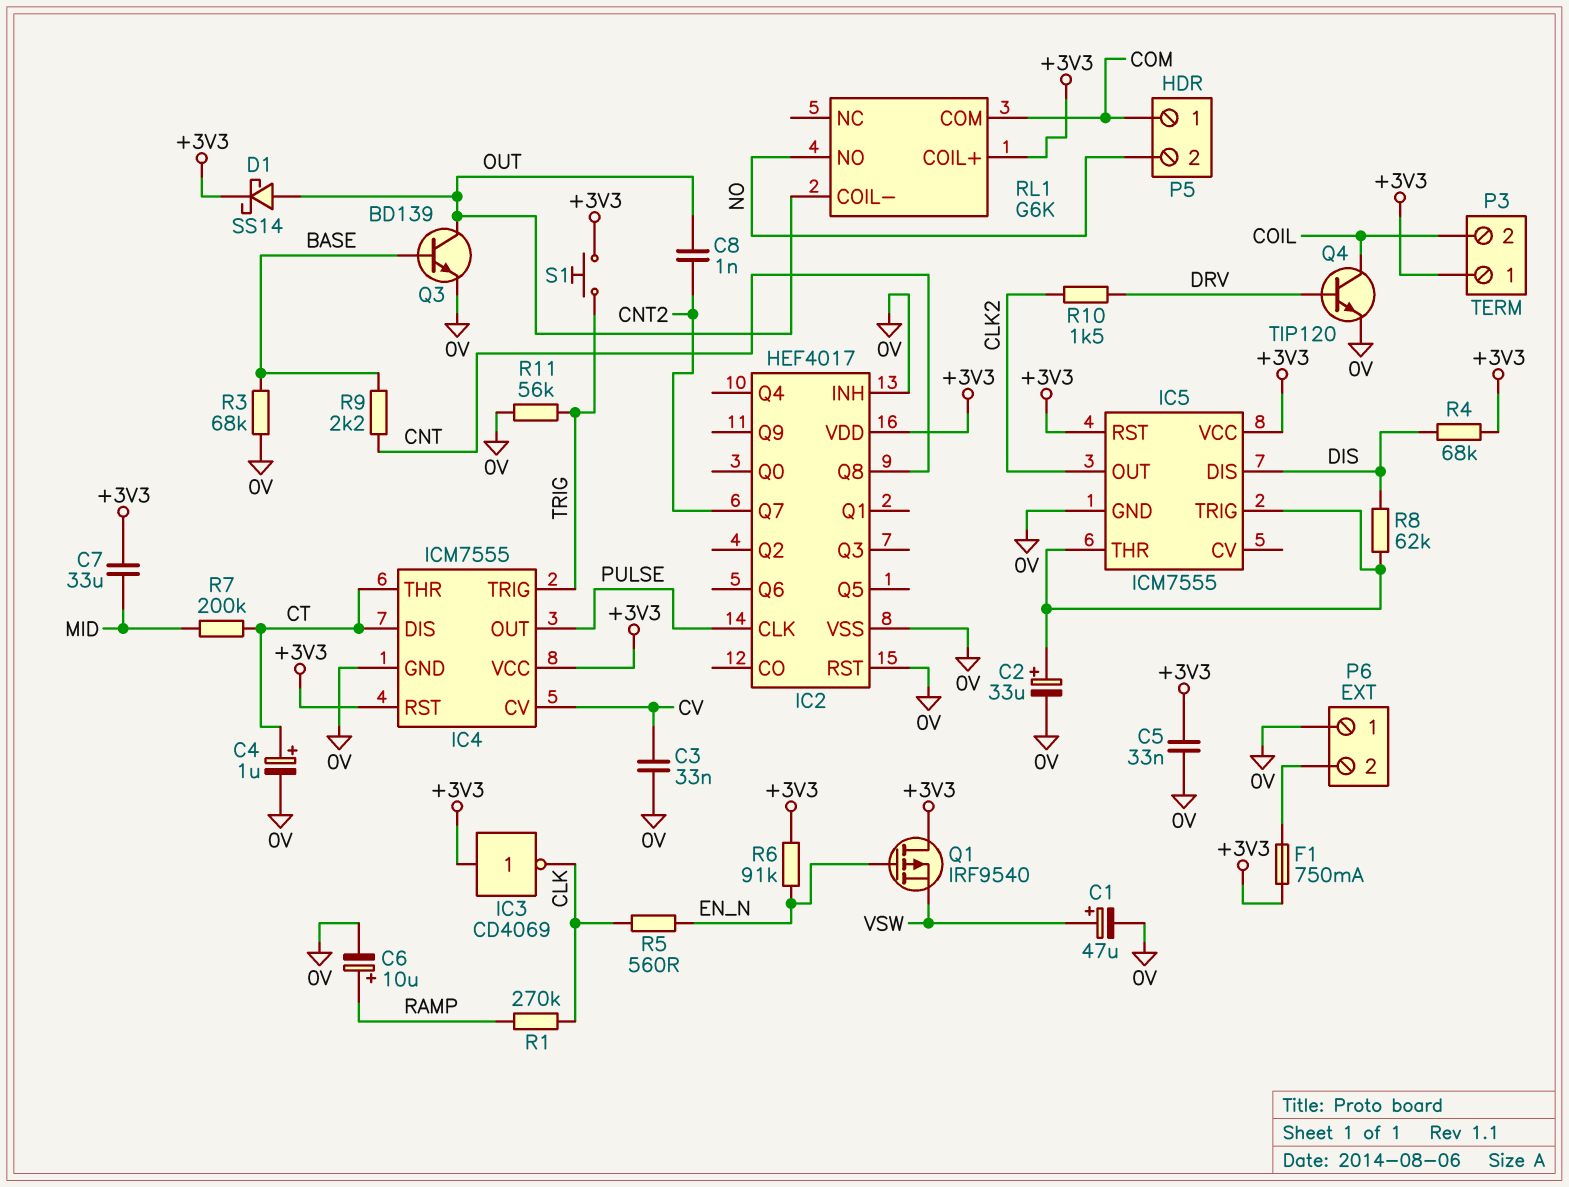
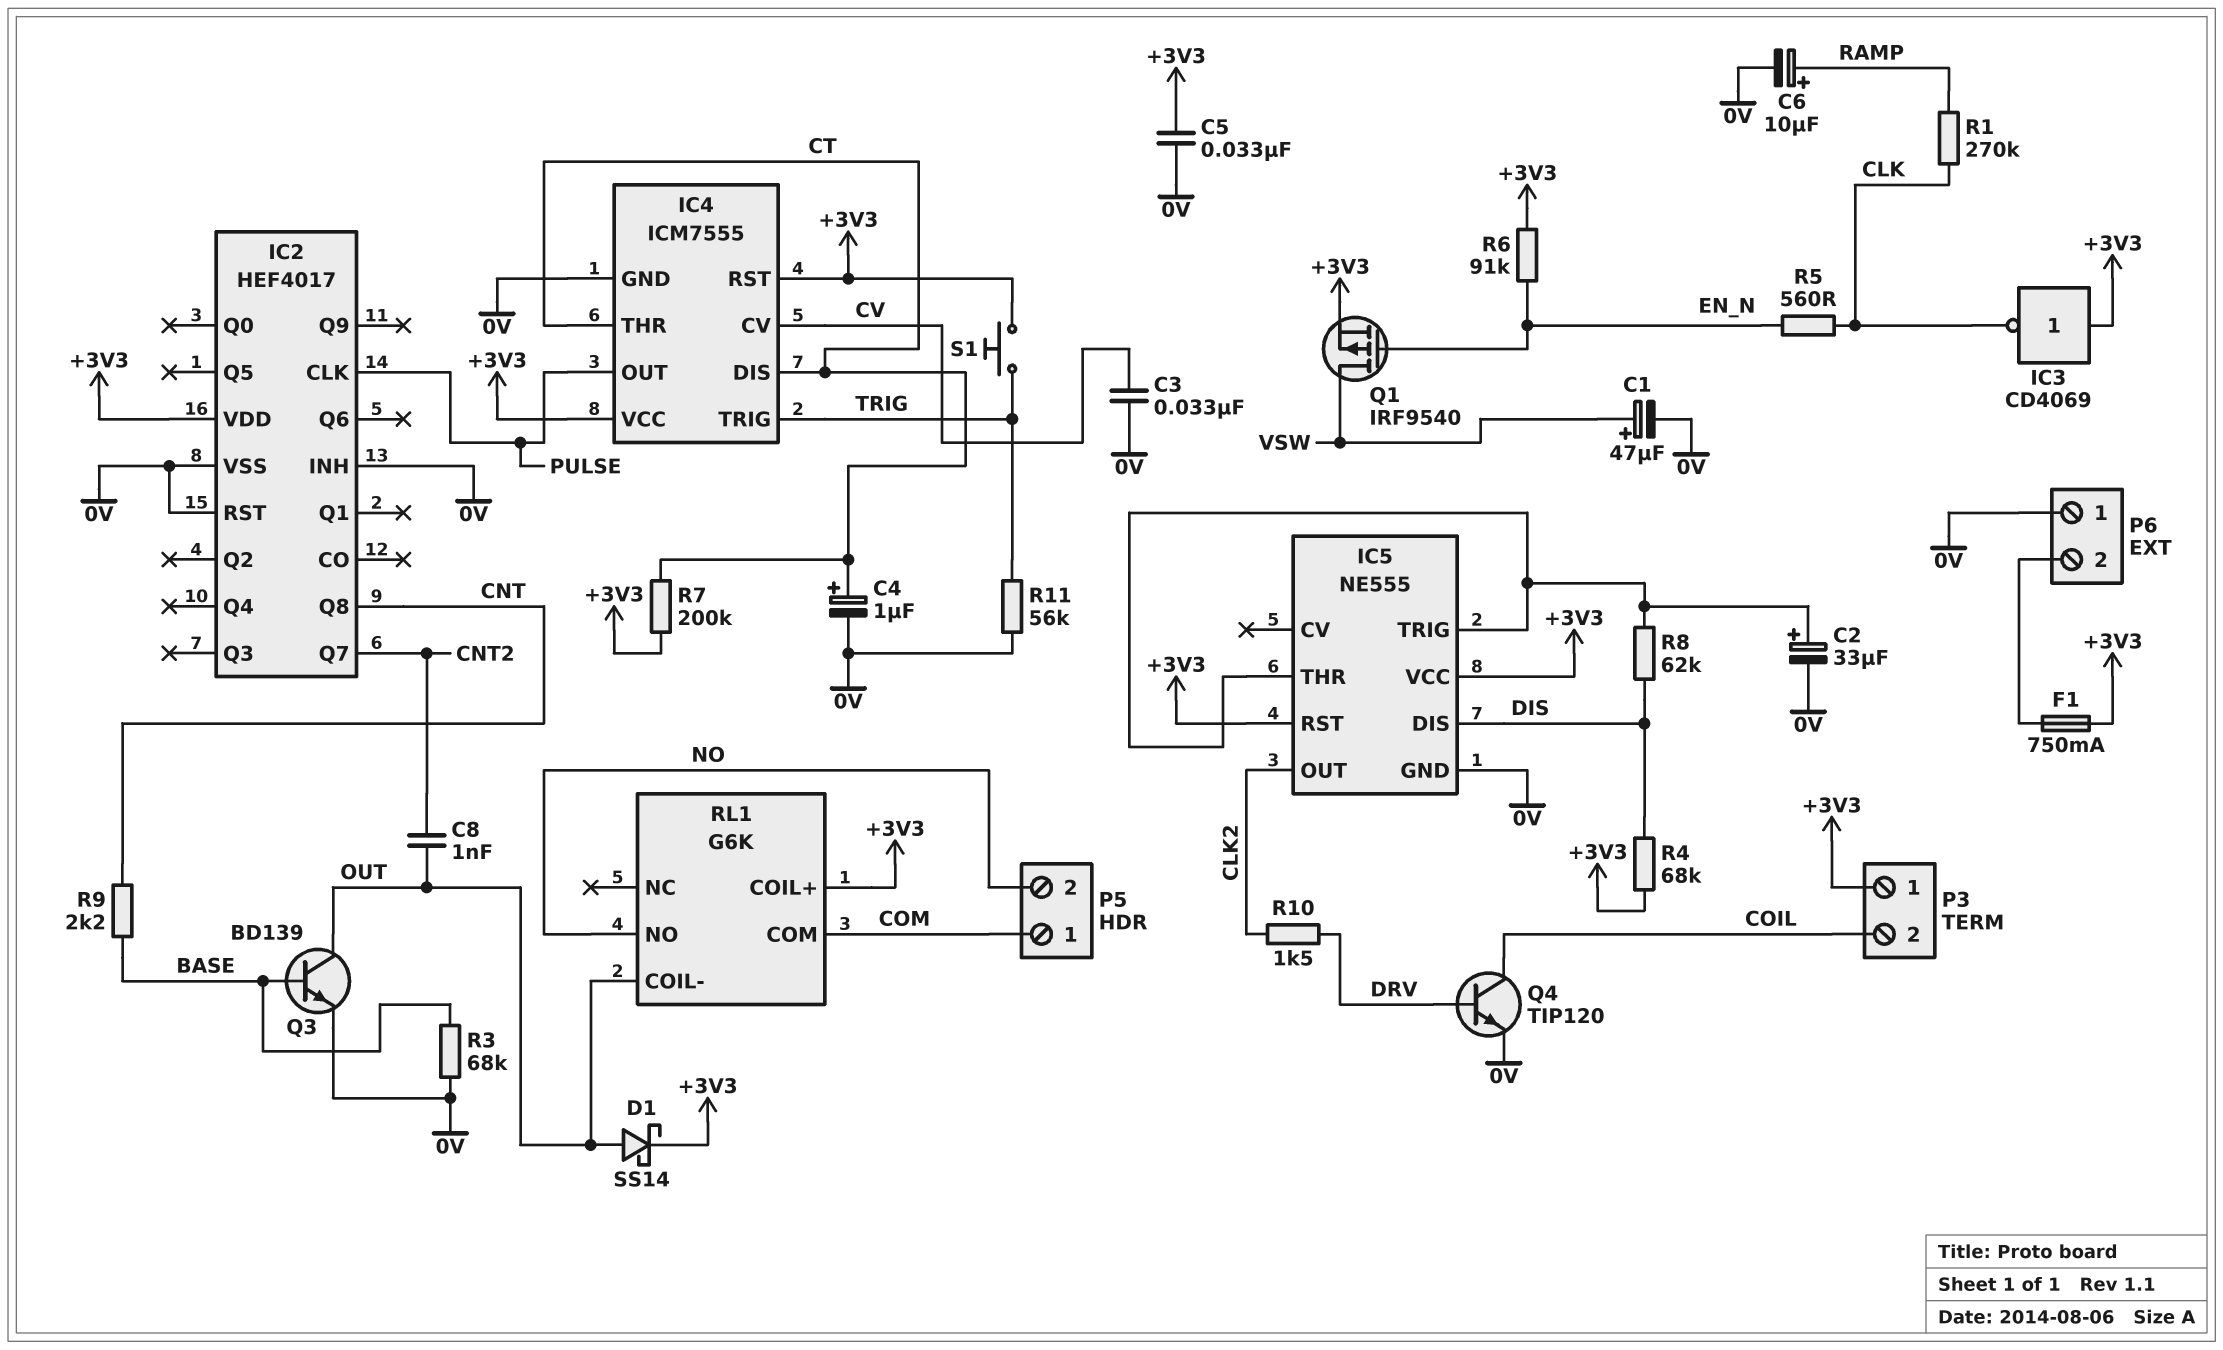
C7: 33uF (+3V3, MID) -> none
IC5: ICM7555 -> NE555
Q1: PMOS IRF9540 (G EN_N, D +3V3, S VSW) -> PMOS IRF9540 (G EN_N, D VSW, S +3V3)
R7: 200k (CT, MID) -> 200k (+3V3, CT)

